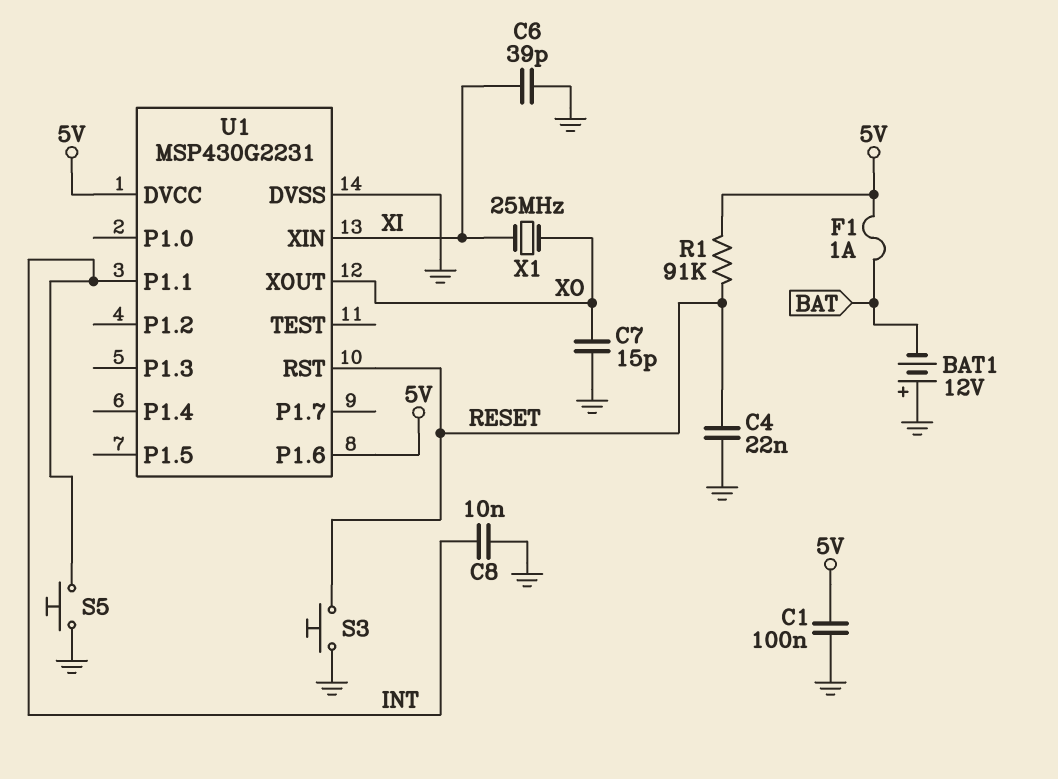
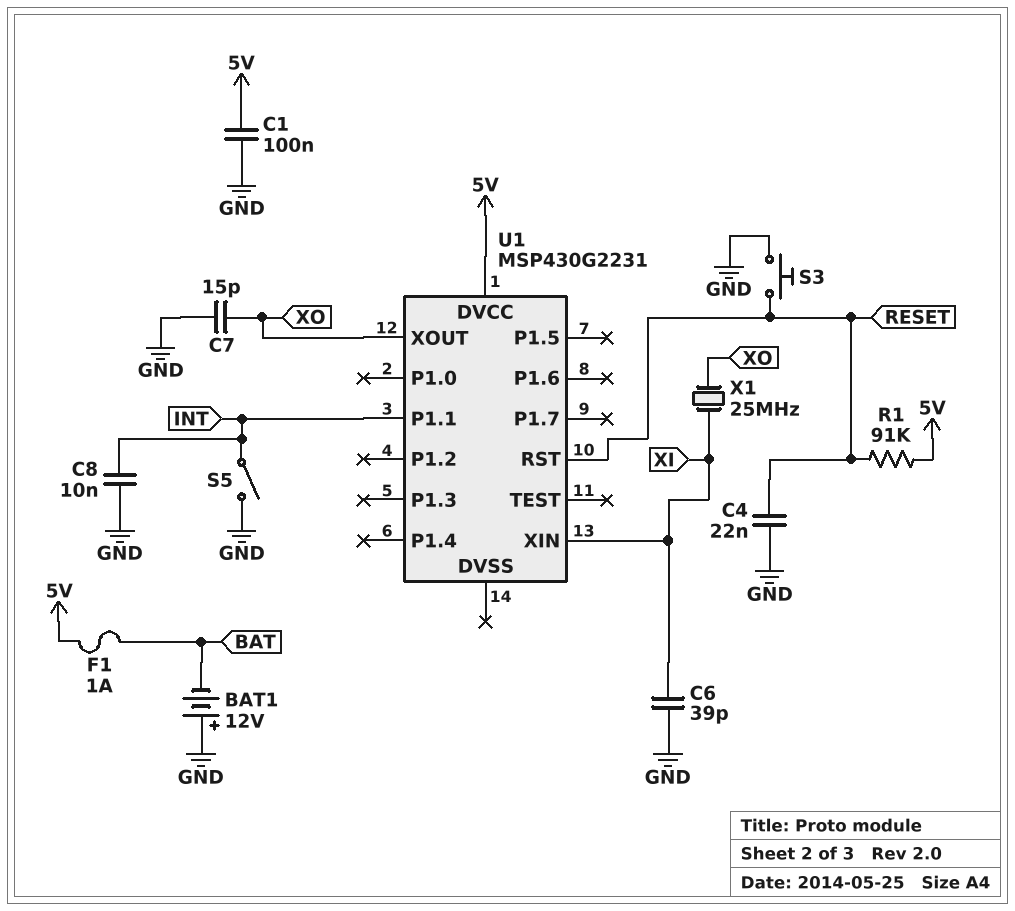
S5: button (GND, INT) -> switch (GND, INT)
U1 pin DVSS: GND -> none
U1 pin P1.6: 5V -> none

